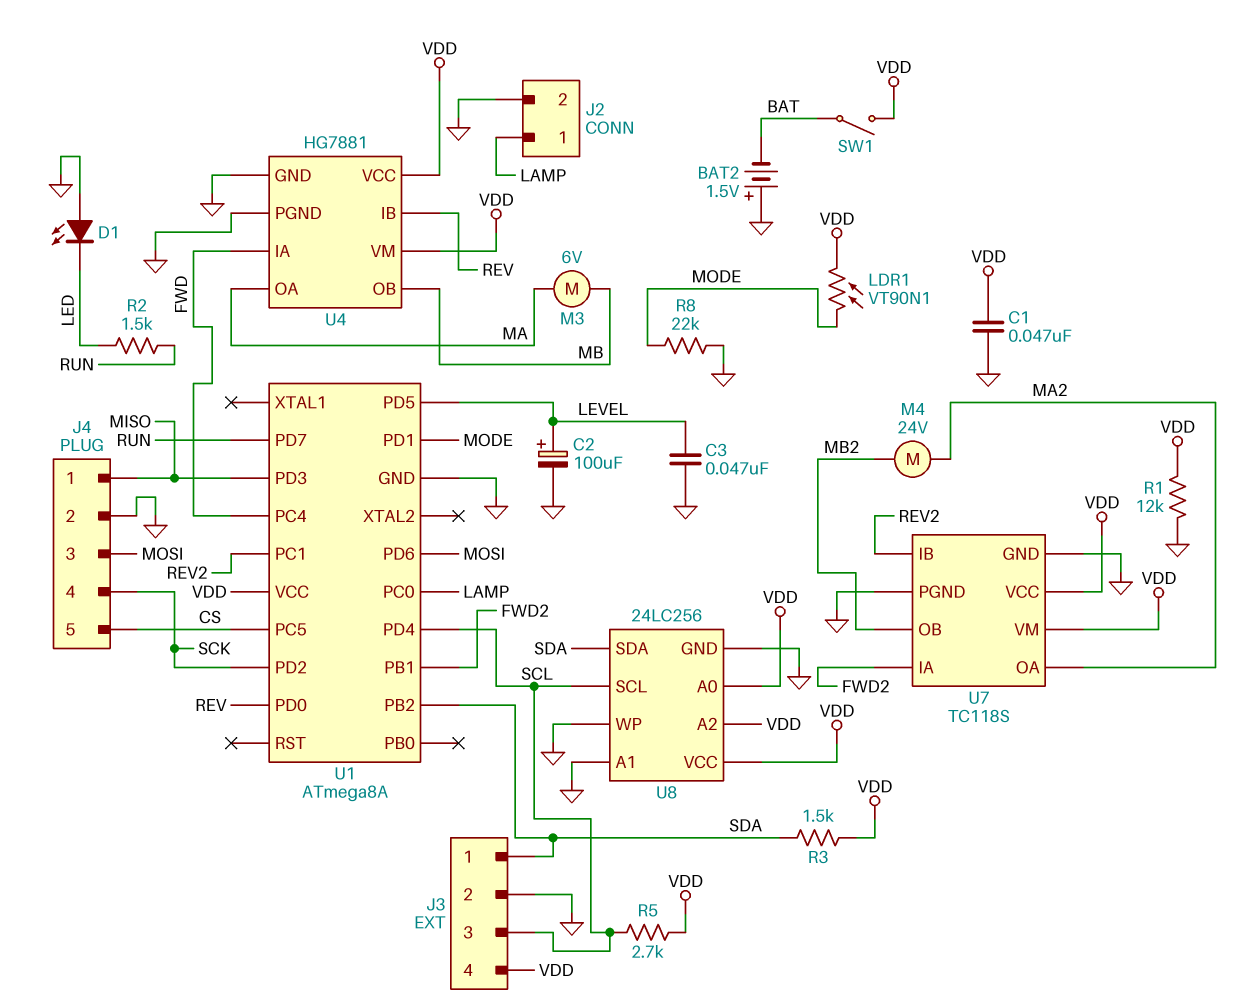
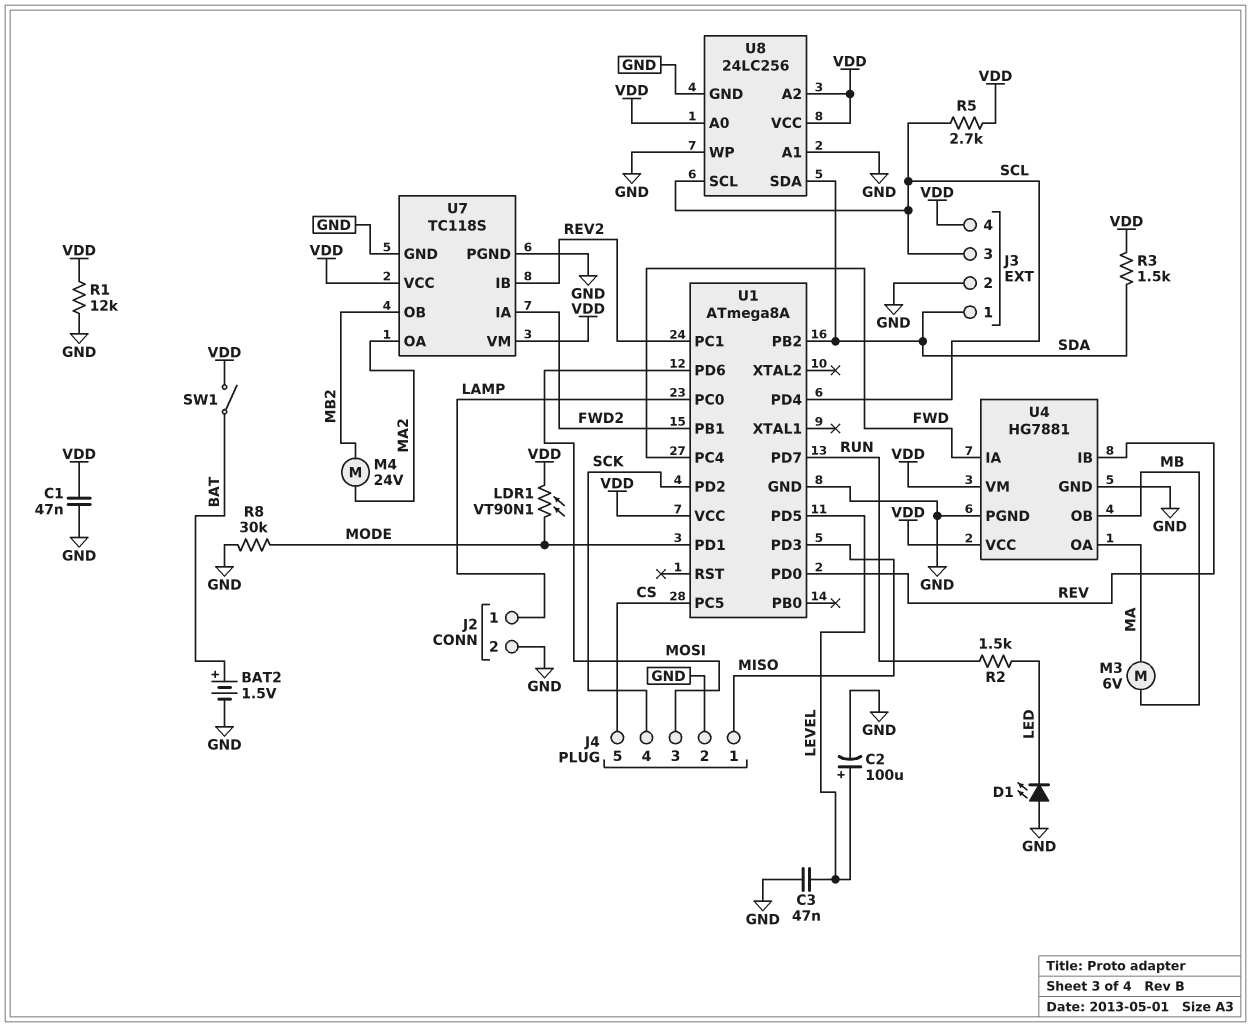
BAT2: 1.5V (plus GND, minus BAT) -> 1.5V (plus BAT, minus GND)
R8: 22k (GND, MODE) -> 30k (GND, MODE)

